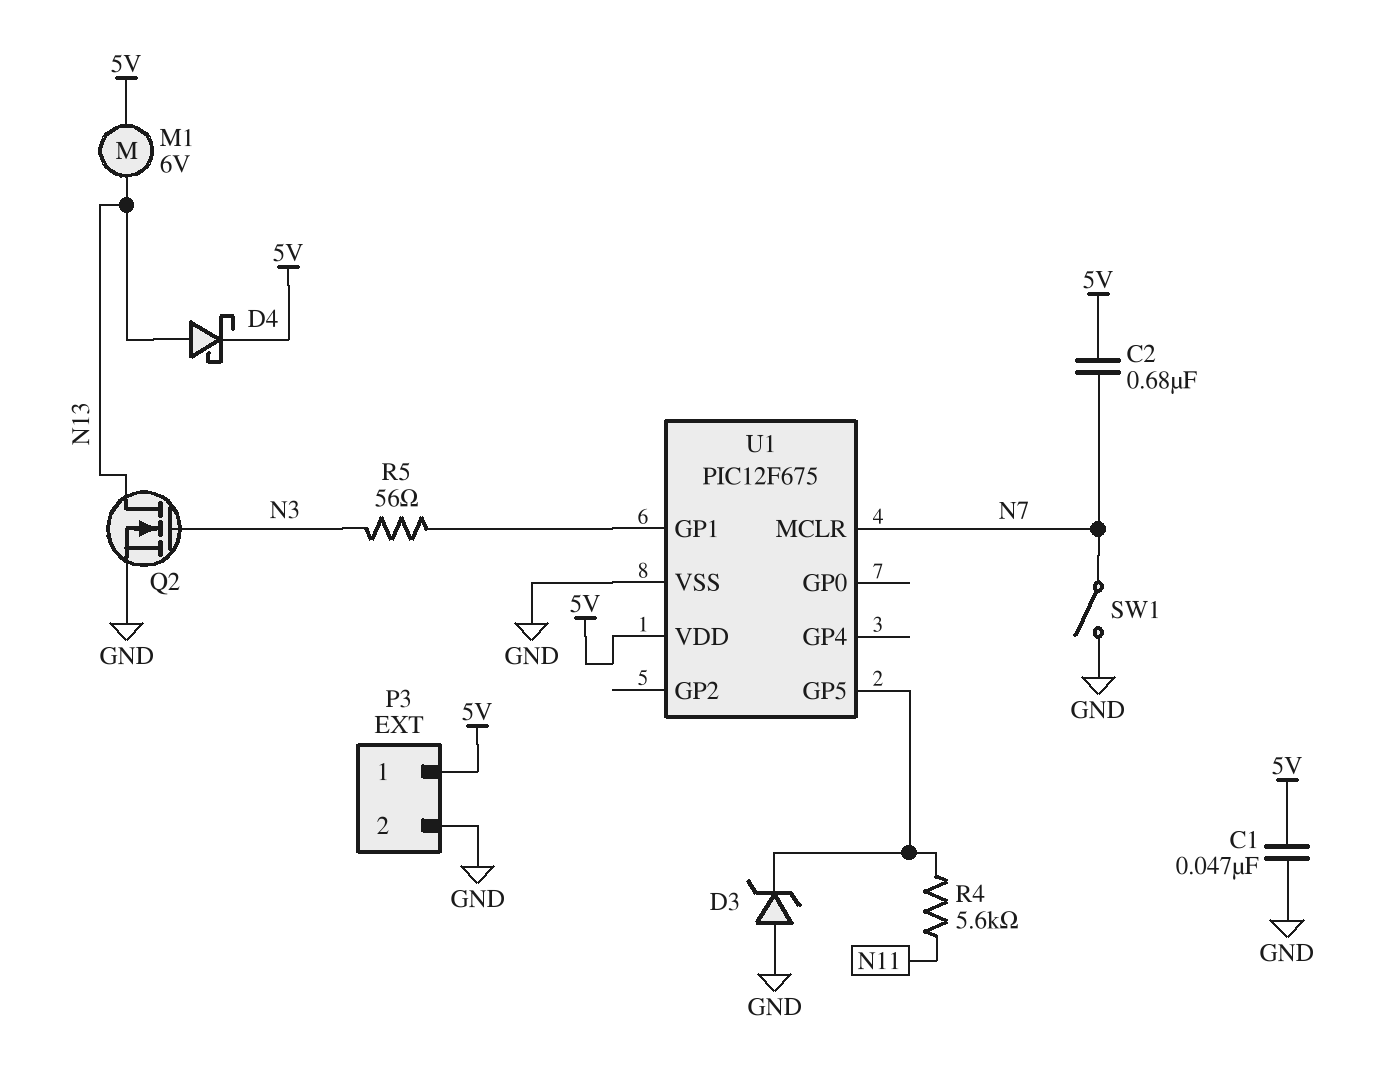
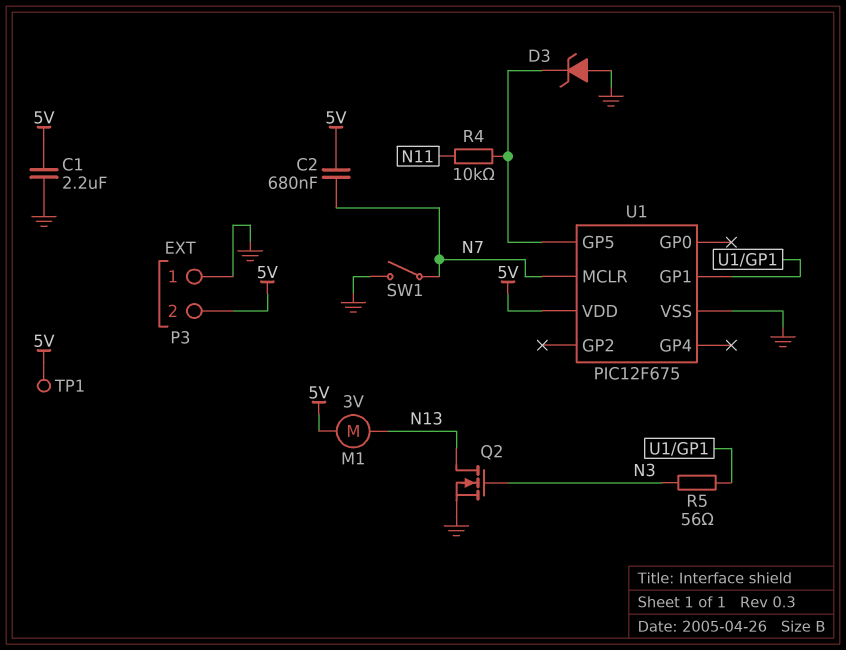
C1: 47nF (5V, GND) -> 2.2uF (5V, GND)
D4: schottky (A N13, K 5V) -> none
M1: motor 6V (5V, N13) -> motor 3V (5V, N13)
P3 pin 1: 5V -> GND
P3 pin 2: GND -> 5V
R4: 5.6k (N11, U1/GP5) -> 10k (N11, U1/GP5)
TP1: none -> test point (5V)

